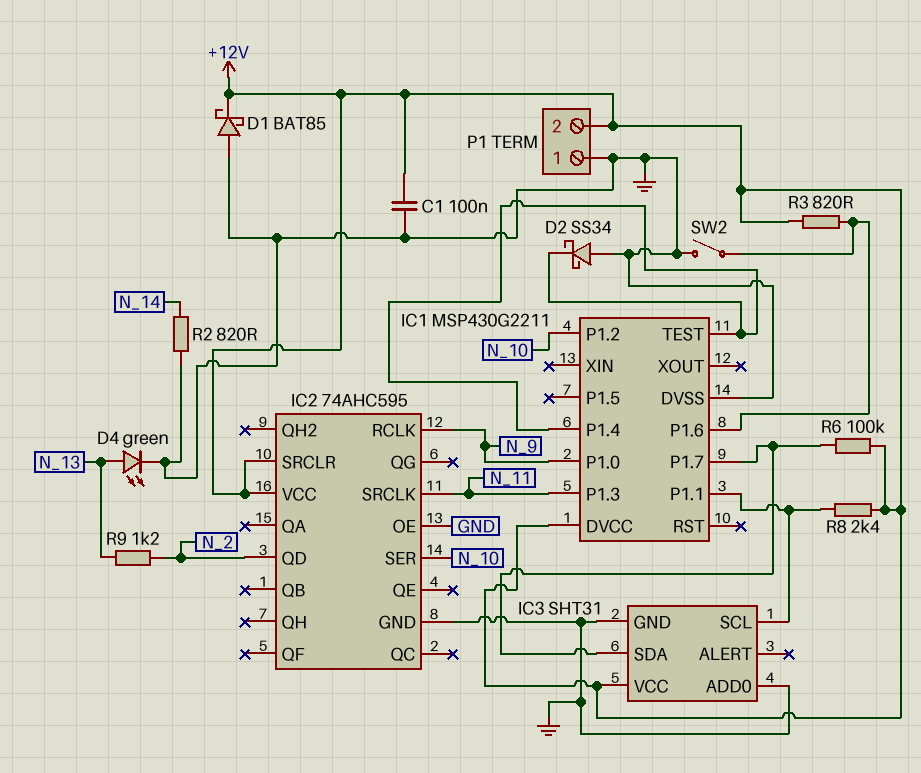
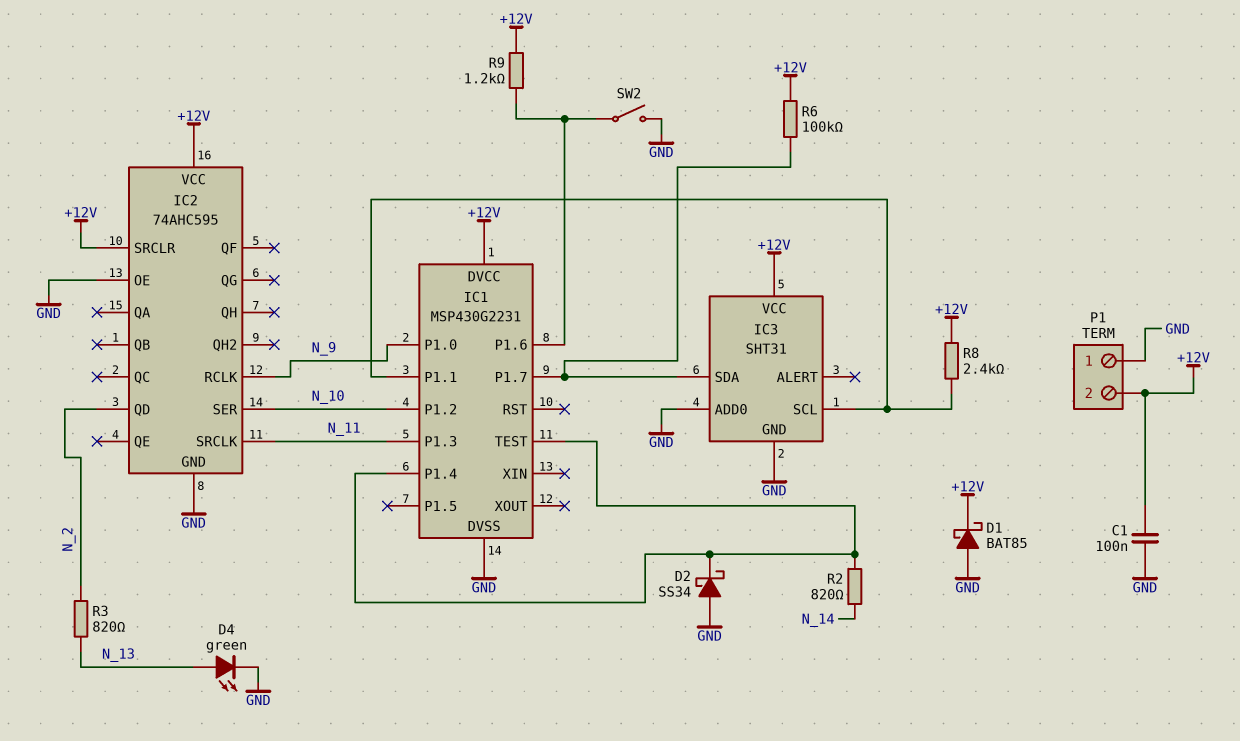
IC1: MSP430G2211 -> MSP430G2231
R2: 820 (GND, N_14) -> 820 (IC1/P1.4, N_14)
R3: 820 (+12V, IC1/P1.6) -> 820 (N_2, N_13)
R9: 1.2k (N_2, N_13) -> 1.2k (+12V, IC1/P1.6)

